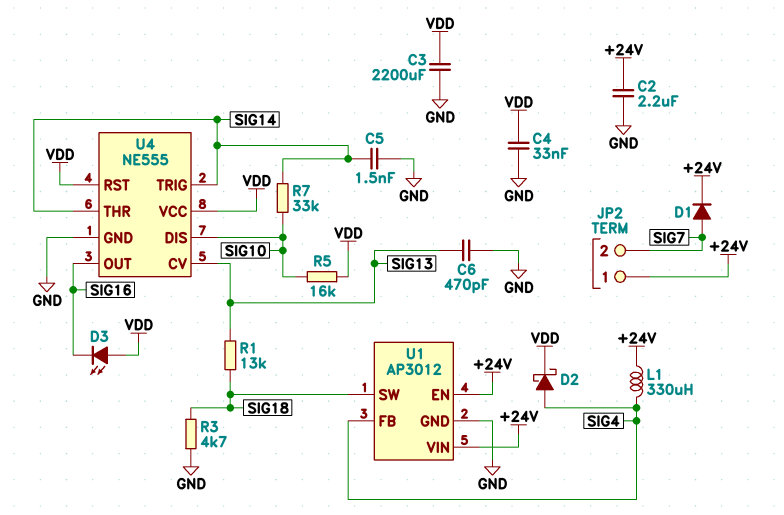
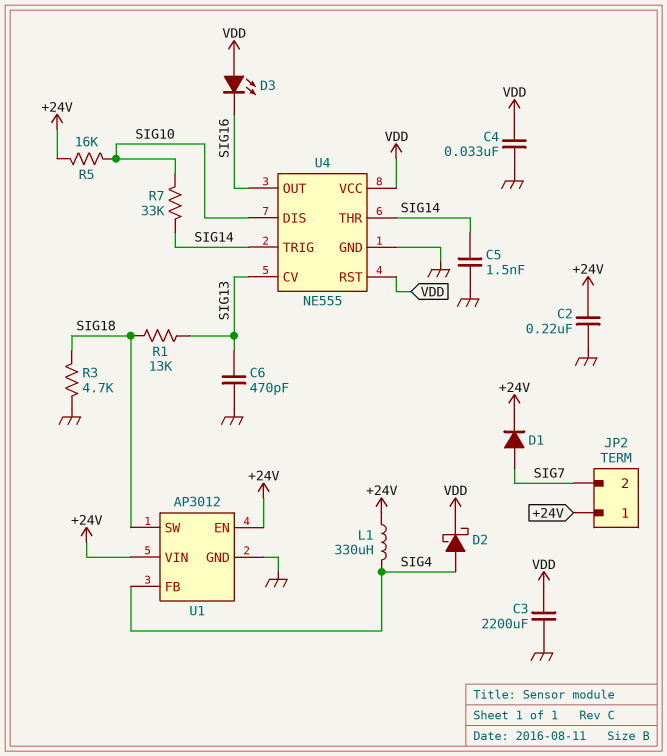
C2: 2.2uF (+24V, GND) -> 220nF (+24V, GND)
R5: 16k (SIG10, VDD) -> 16k (+24V, SIG10)

